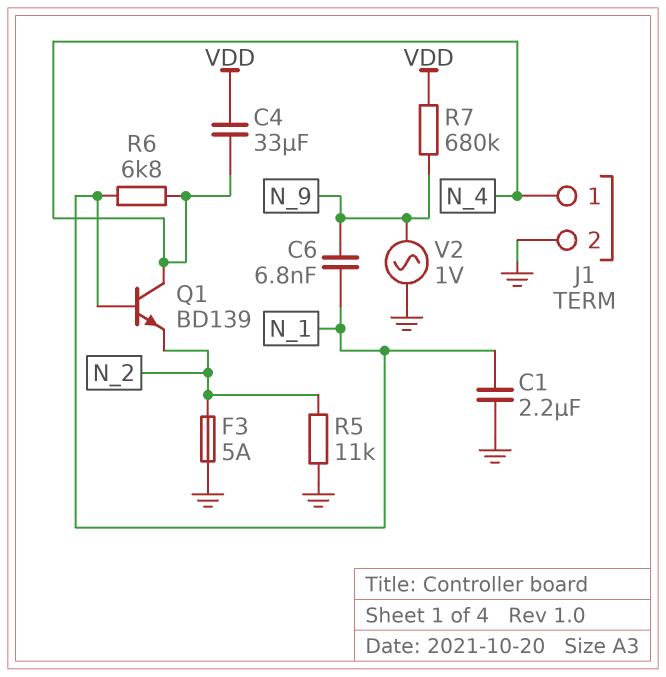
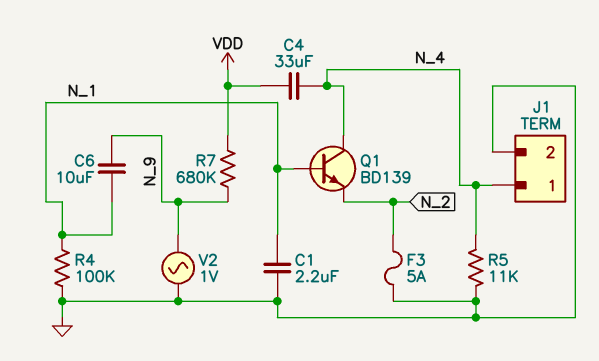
C6: 6.8nF (N_1, N_9) -> 10uF (N_1, N_9)
R4: none -> 100k (GND, N_1)
R5: 11k (GND, N_2) -> 11k (GND, N_4)
R6: 6.8k (N_1, N_4) -> none

